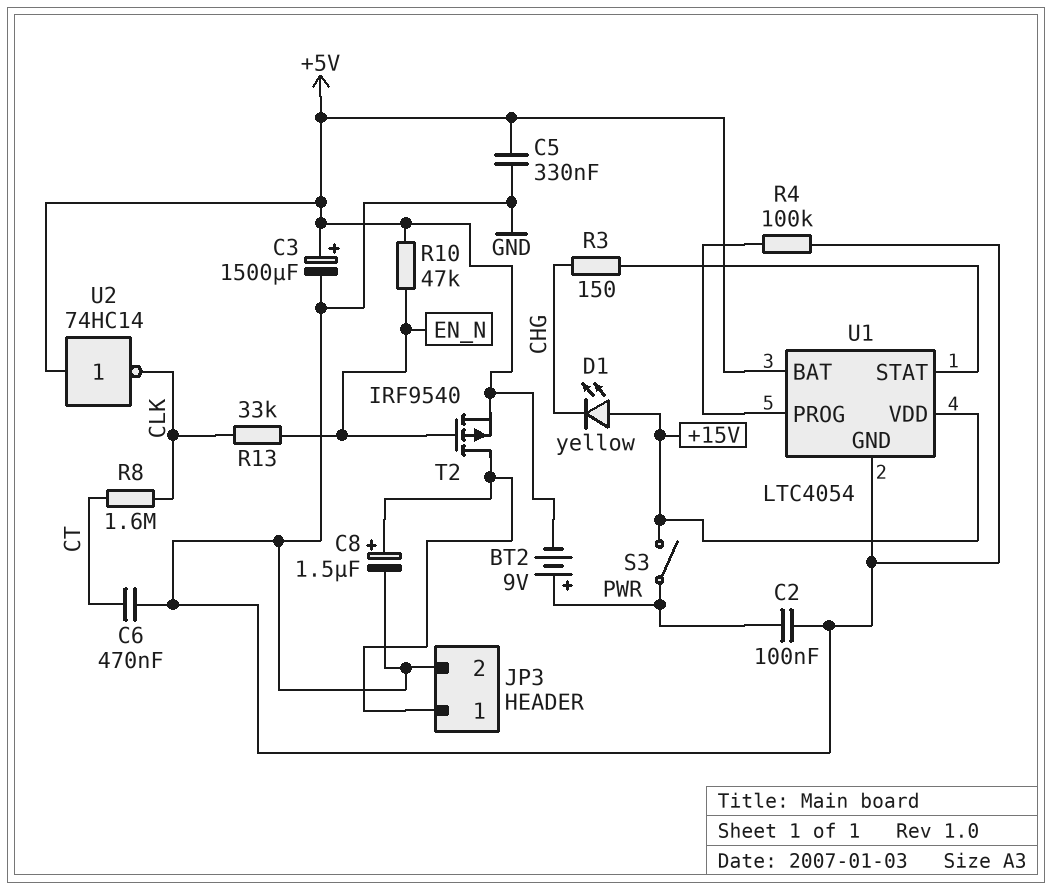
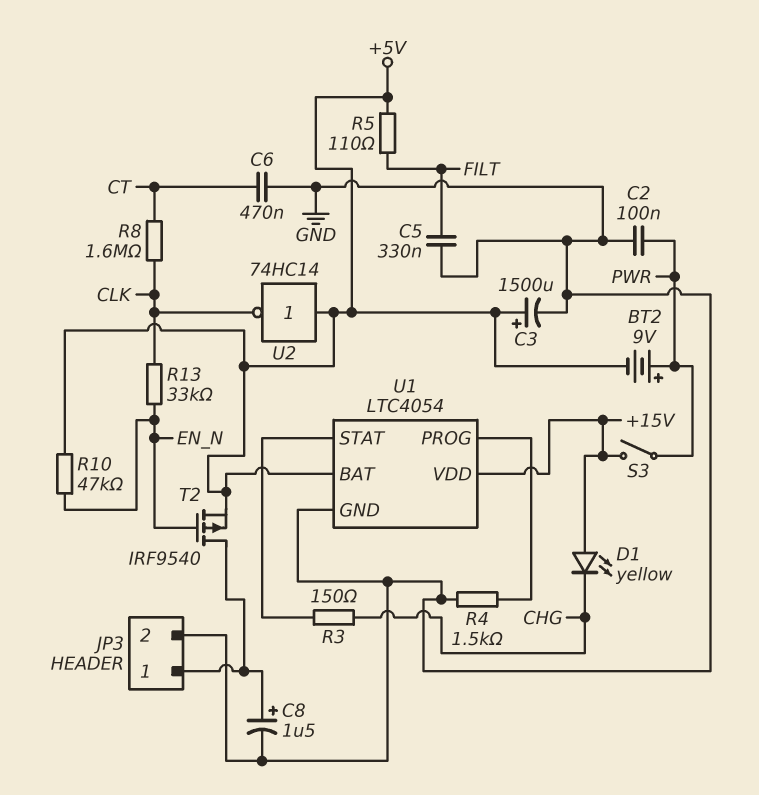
C5: 330nF (+5V, GND) -> 330nF (FILT, GND)
R4: 100k (GND, U1/PROG) -> 1.5k (GND, U1/PROG)
R5: none -> 110 (+5V, FILT)

